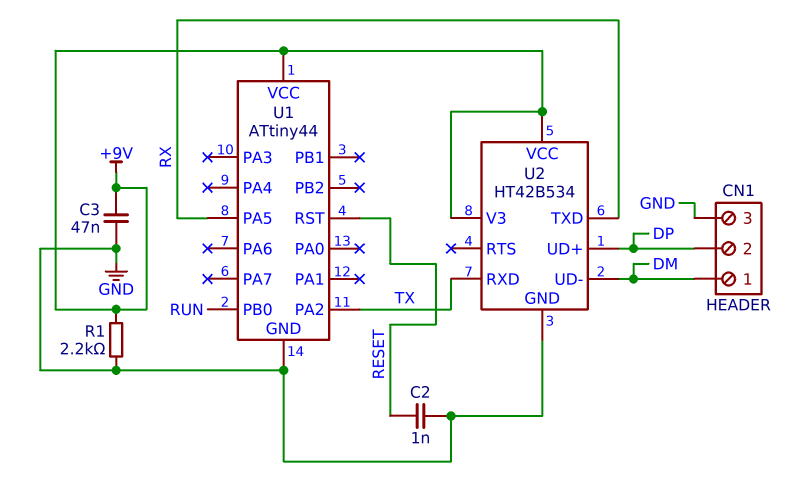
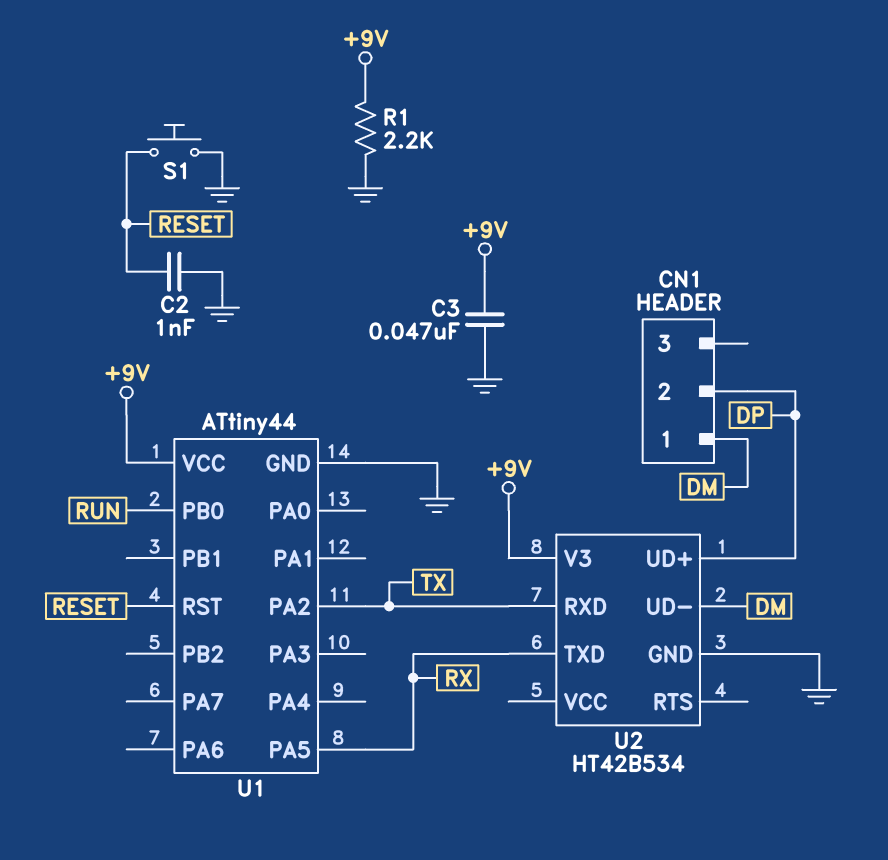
CN1 pin 3: GND -> none
S1: none -> button (GND, RESET)
U2 pin VCC: +9V -> none

